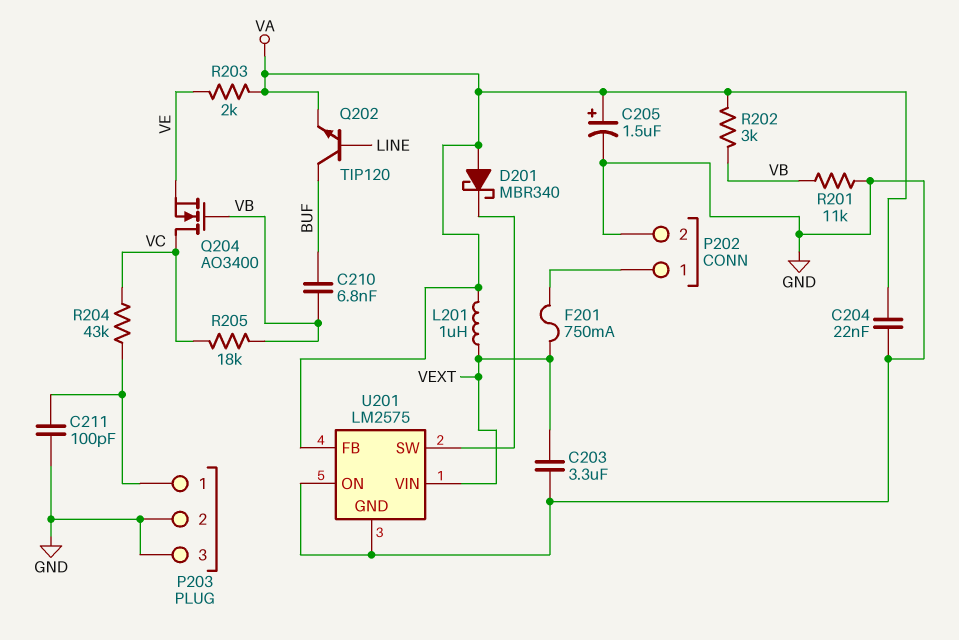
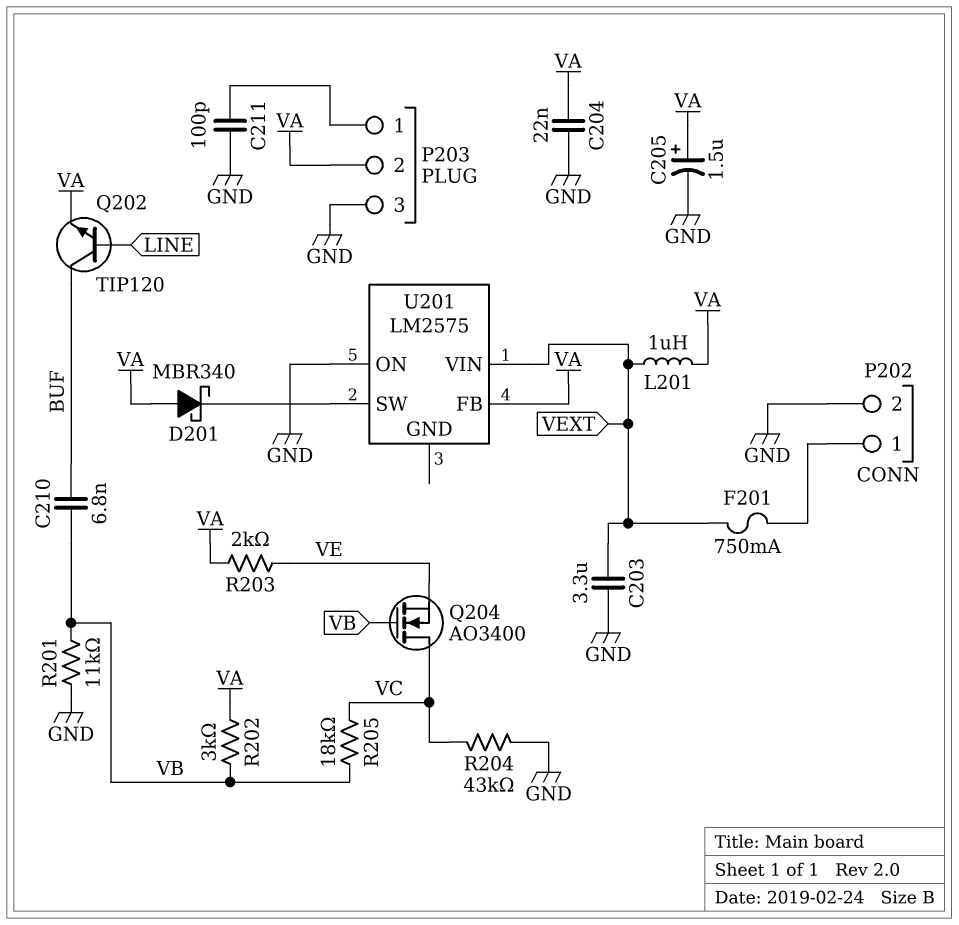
P203 pin 2: GND -> VA
R204: 43k (P203/1, VC) -> 43k (GND, VC)
U201 pin GND: GND -> none

